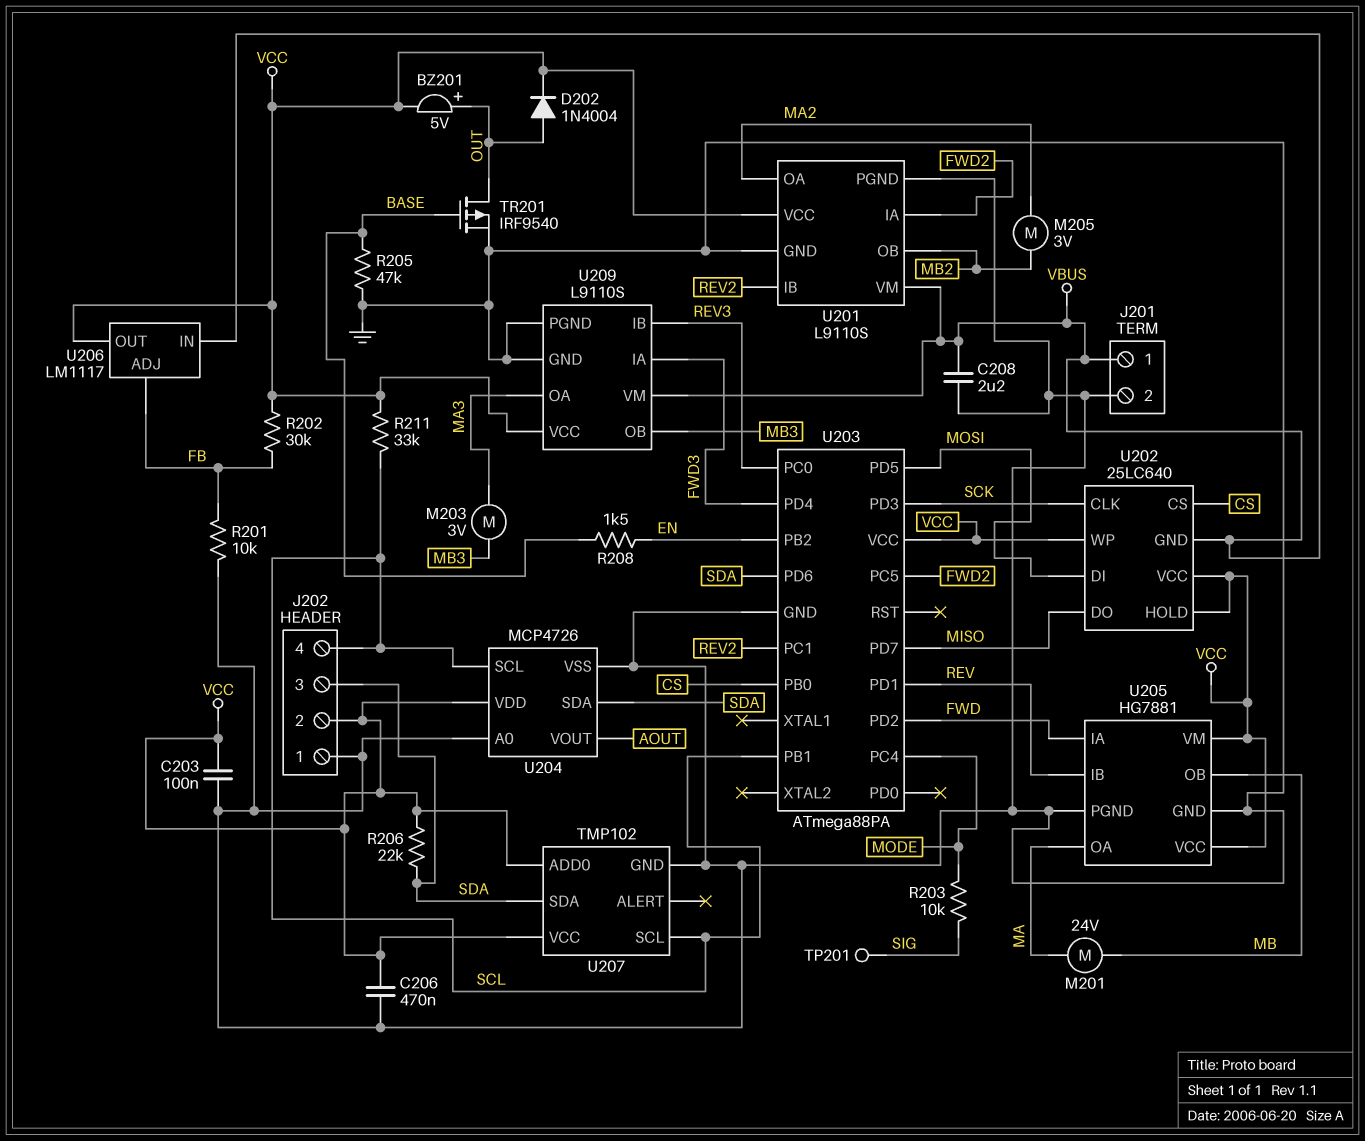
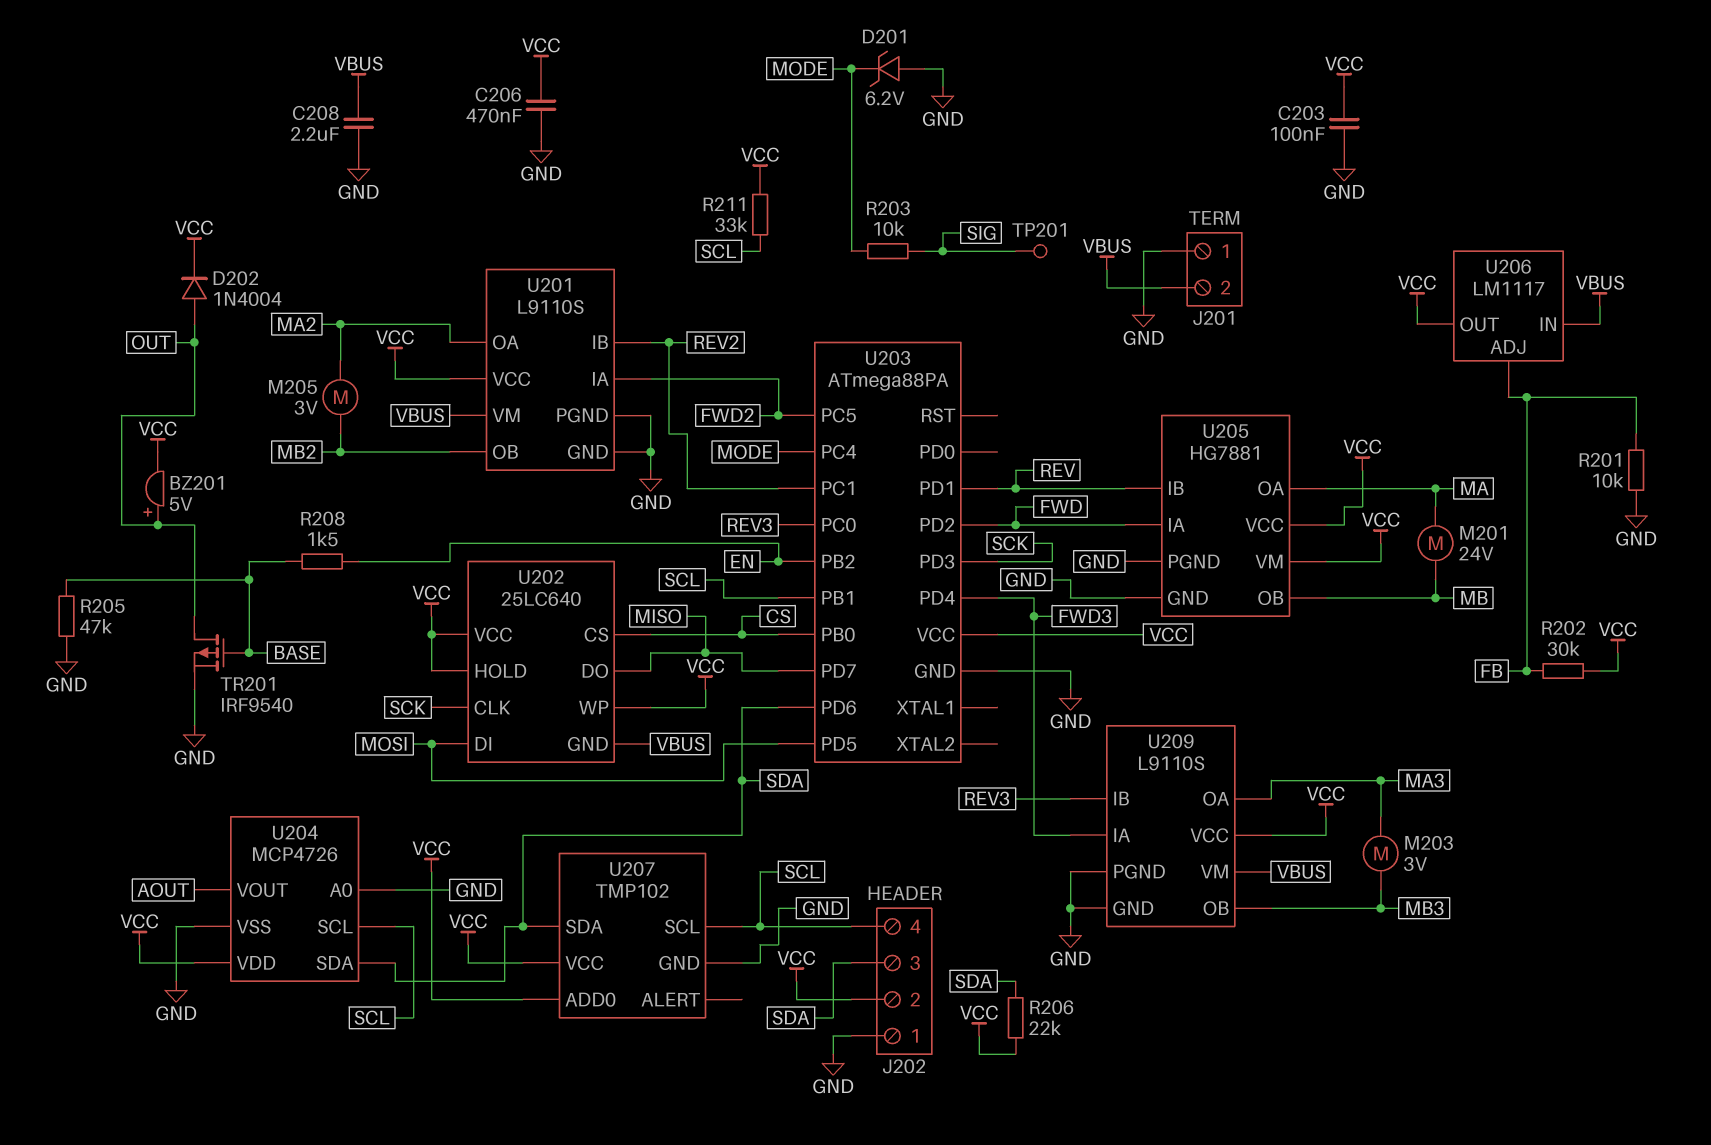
D201: none -> zener 6.2V (A GND, K MODE)
J201 pin 1: VBUS -> GND
J201 pin 2: GND -> VBUS

